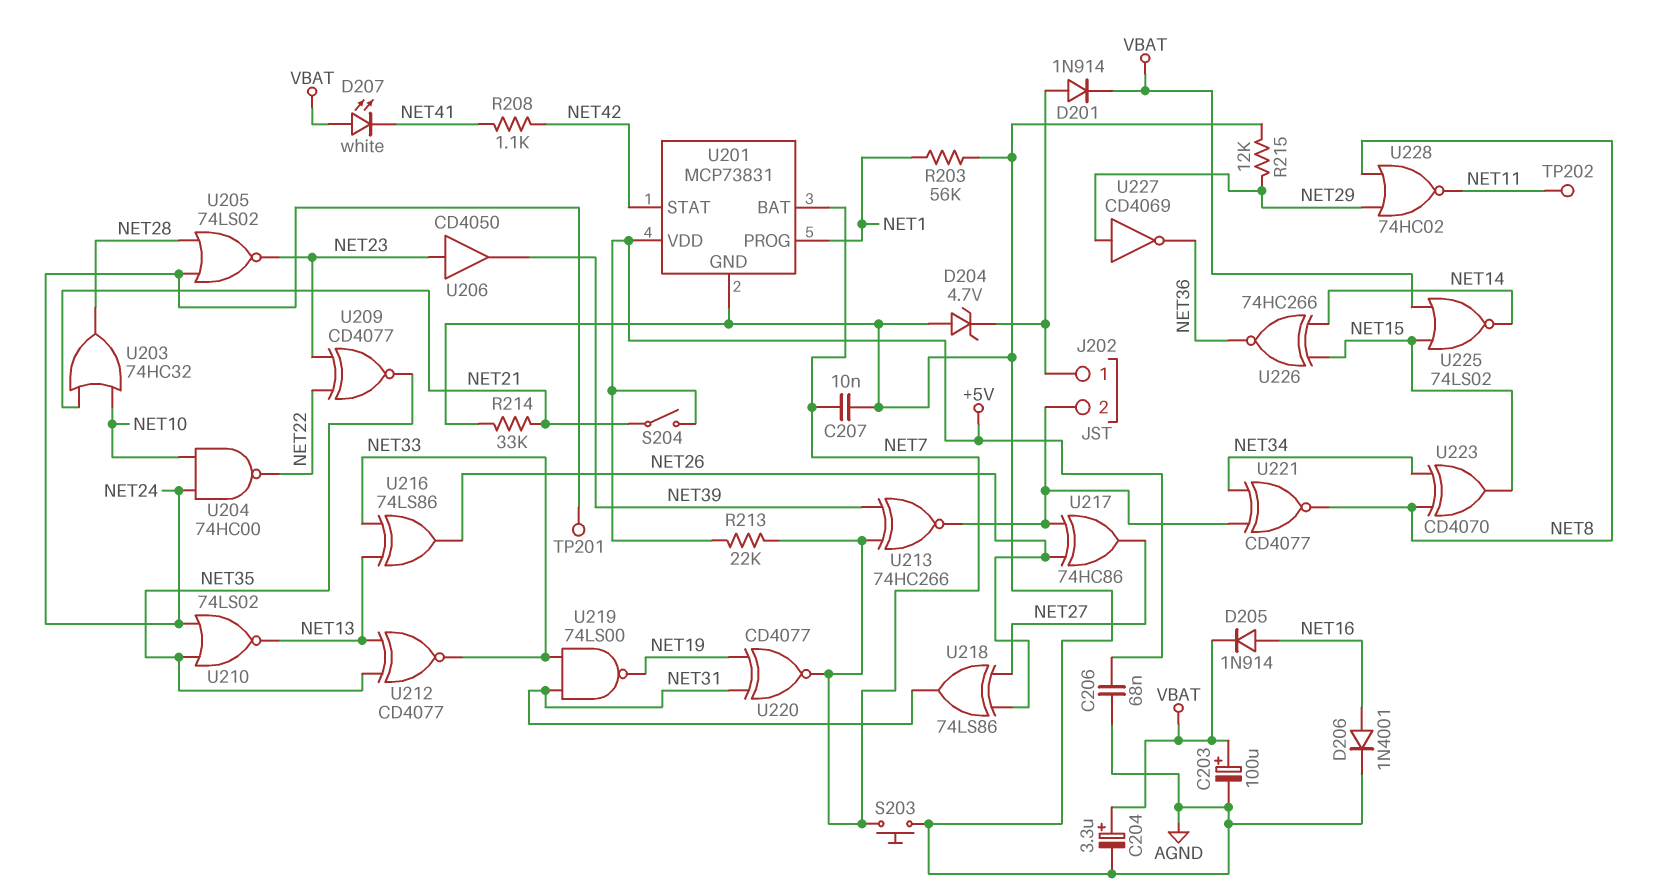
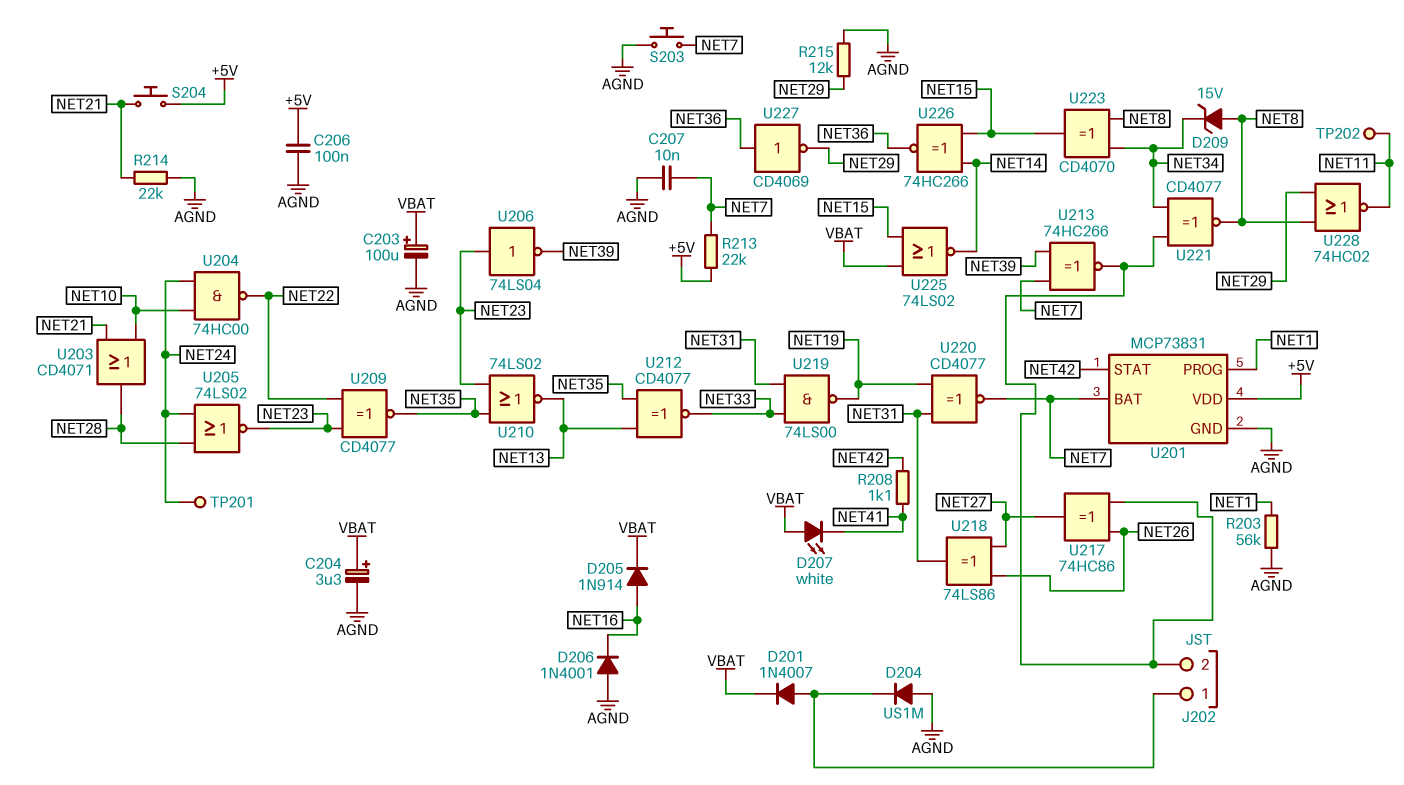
C206: 68nF (+5V, AGND) -> 100nF (+5V, AGND)
D201: diode 1N914 (A J202/1, K VBAT) -> diode 1N4007 (A J202/1, K VBAT)
D204: zener 4.7V (A AGND, K J202/1) -> diode US1M (A AGND, K J202/1)
D206: diode 1N4001 (A NET16, K AGND) -> diode 1N4001 (A AGND, K NET16)
D209: none -> zener 15V (A NET8, K NET34)
R214: 33k (AGND, NET21) -> 22k (AGND, NET21)
S204: switch (+5V, NET21) -> button (+5V, NET21)
U203: OR 74HC32 (in NET10, in NET21, out NET28) -> OR CD4071 (in NET10, in NET21, out NET28)
U206: buffer CD4050 (in NET23, out NET39) -> NOT 74LS04 (in NET23, out NET39)
U210: NOR 74LS02 (in NET24, in NET35, out NET13) -> NOR 74LS02 (in NET23, in NET35, out NET13)
U216: XOR 74LS86 (in NET13, in NET33, out NET26) -> none
U227: NOT CD4069 (in NET29, out NET36) -> NOT CD4069 (in NET36, out NET29)

